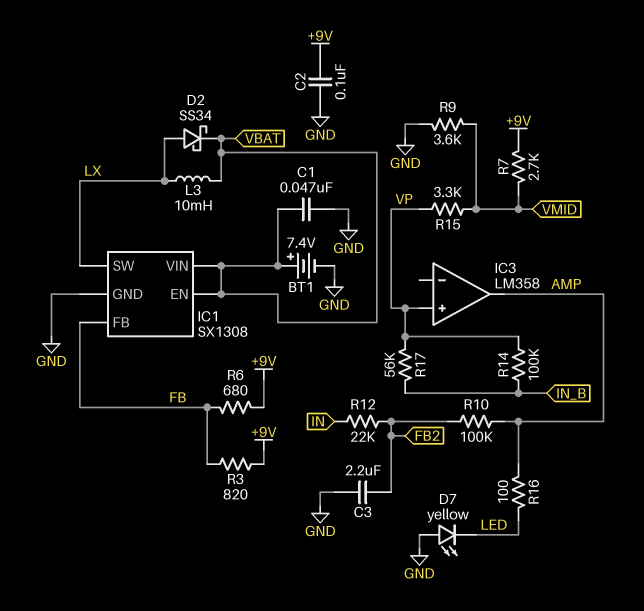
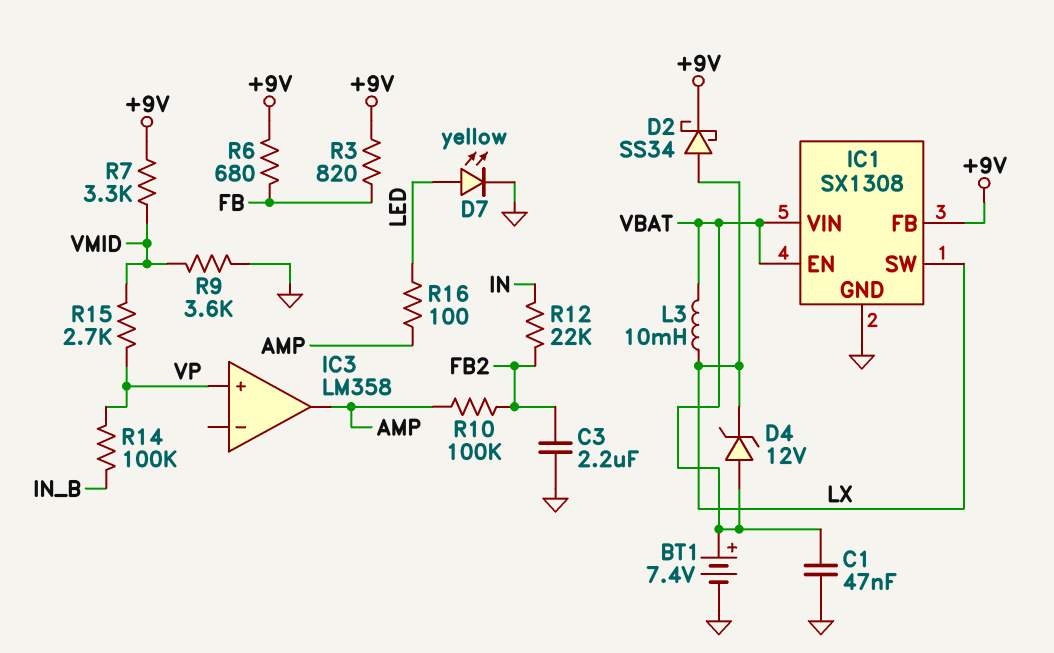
C2: 100nF (+9V, GND) -> none
D2: schottky SS34 (A LX, K VBAT) -> schottky SS34 (A LX, K +9V)
D4: none -> zener 12V (A VBAT, K LX)
D7: LED yellow (A GND, K LED) -> LED yellow (A LED, K GND)
IC1 pin FB: FB -> +9V
R7: 2.7k (+9V, VMID) -> 3.3k (+9V, VMID)
R15: 3.3k (VMID, VP) -> 2.7k (VMID, VP)
R17: 56k (IN_B, VP) -> none

